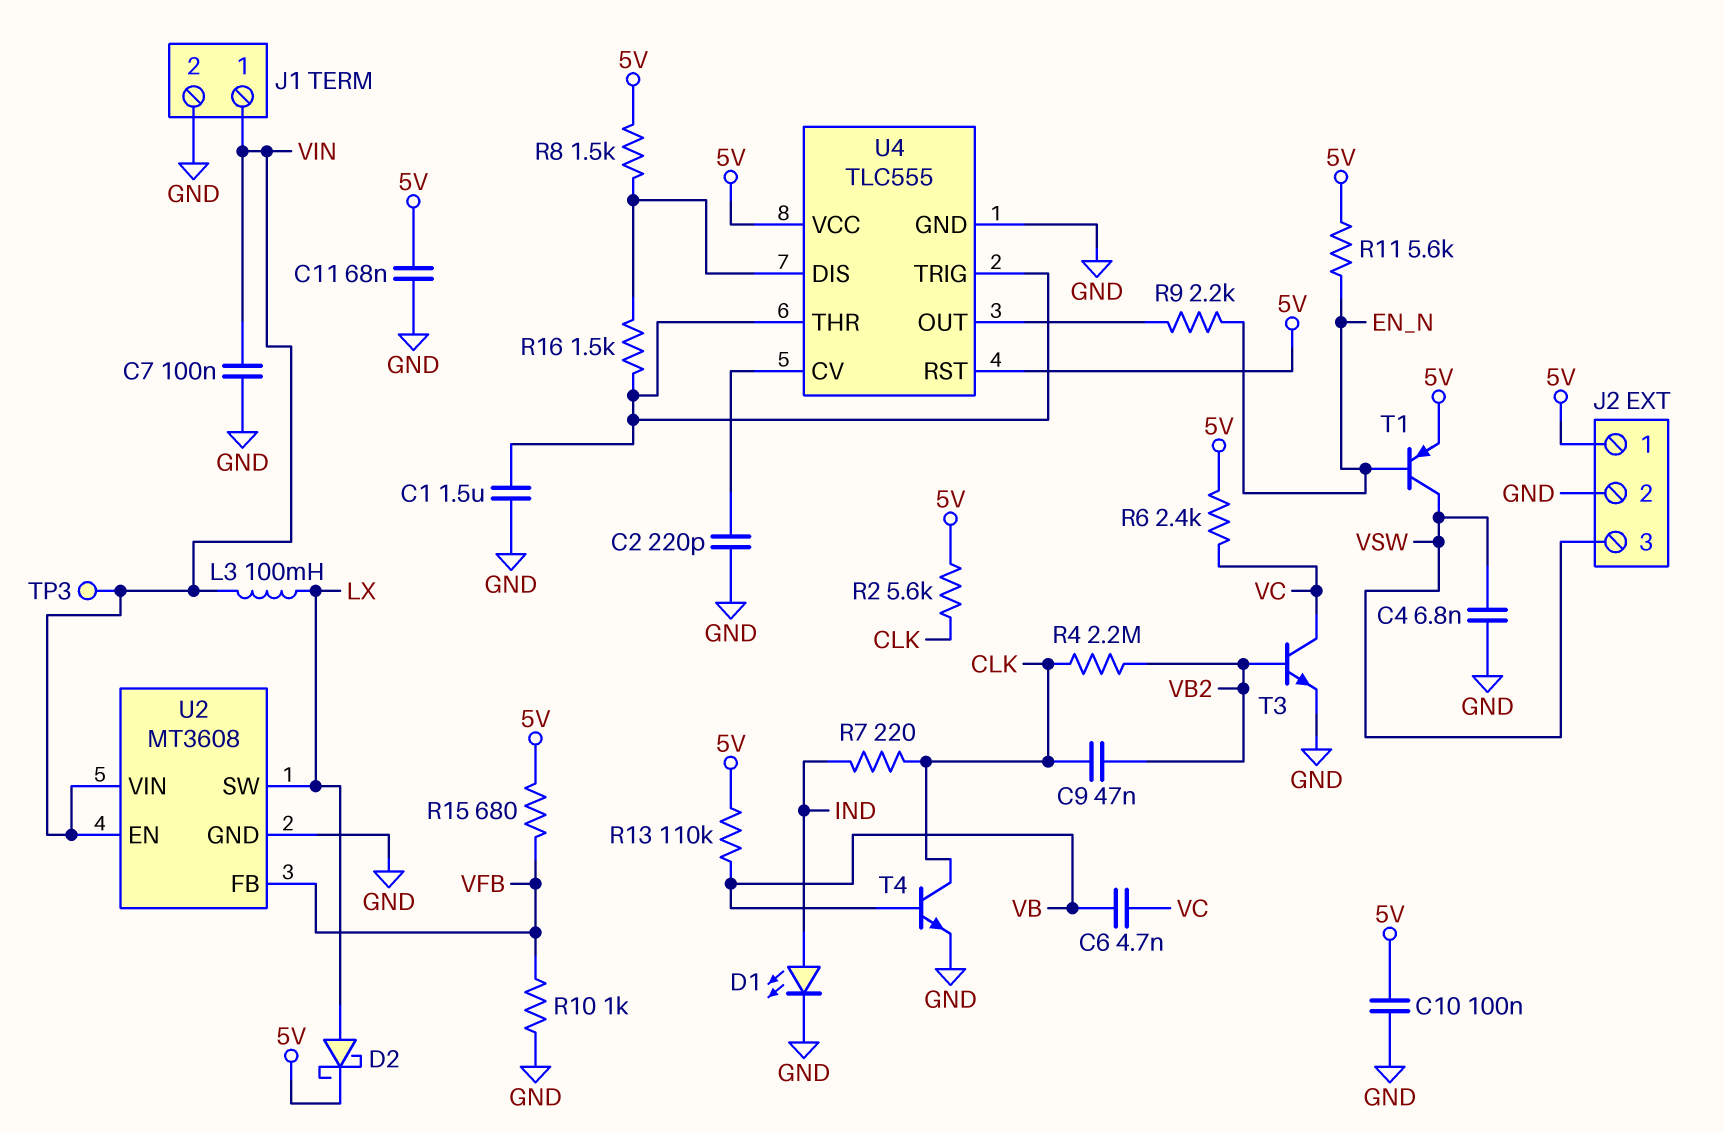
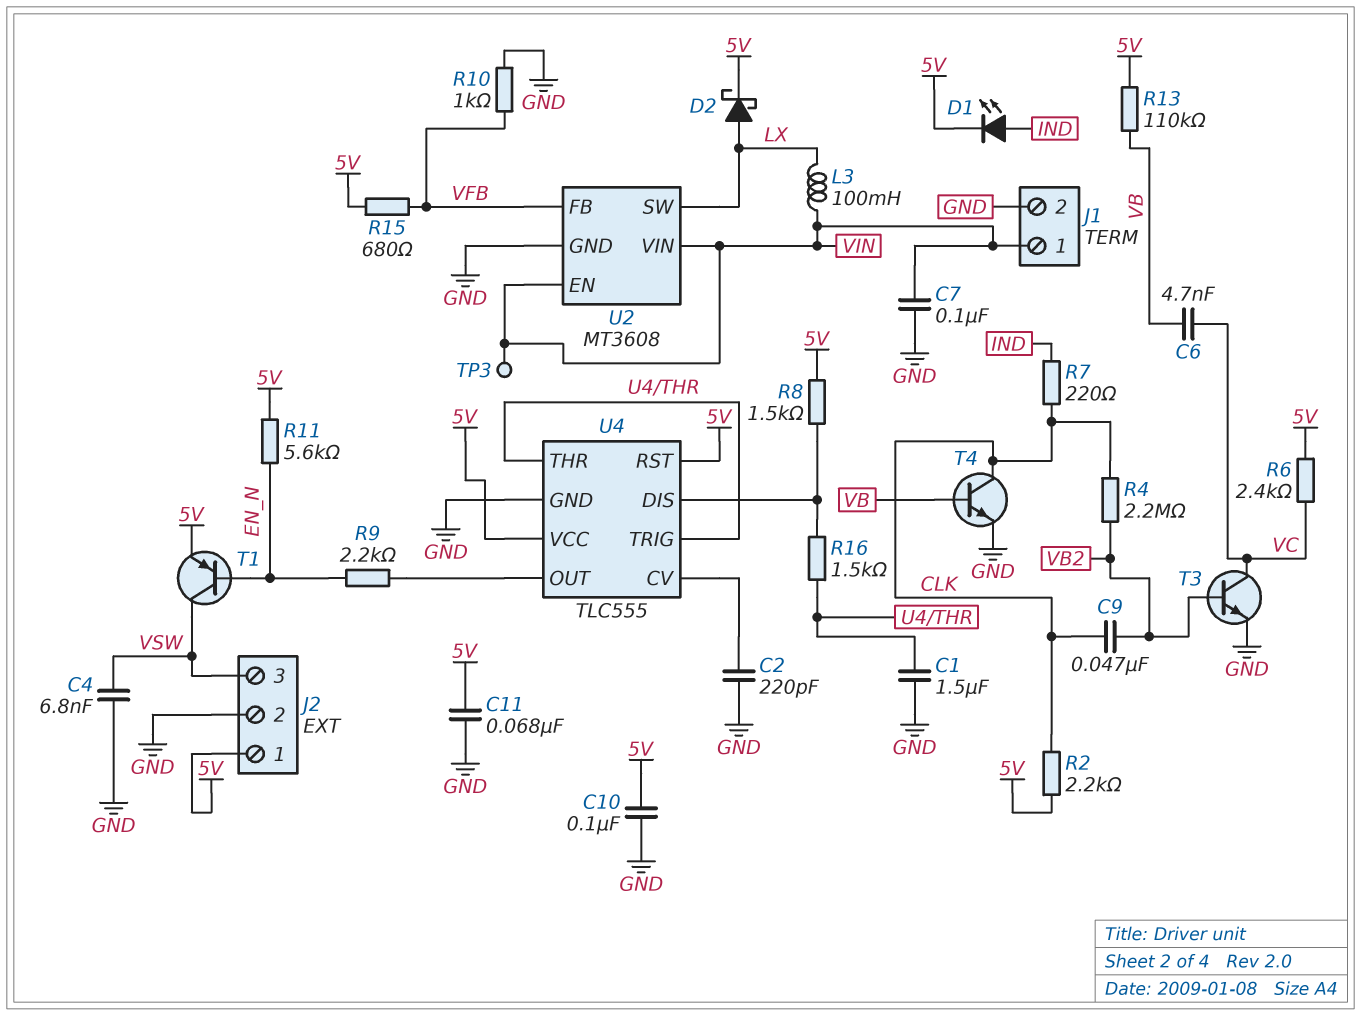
D1: LED (A IND, K GND) -> LED (A IND, K 5V)
R2: 5.6k (5V, CLK) -> 2.2k (5V, CLK)

